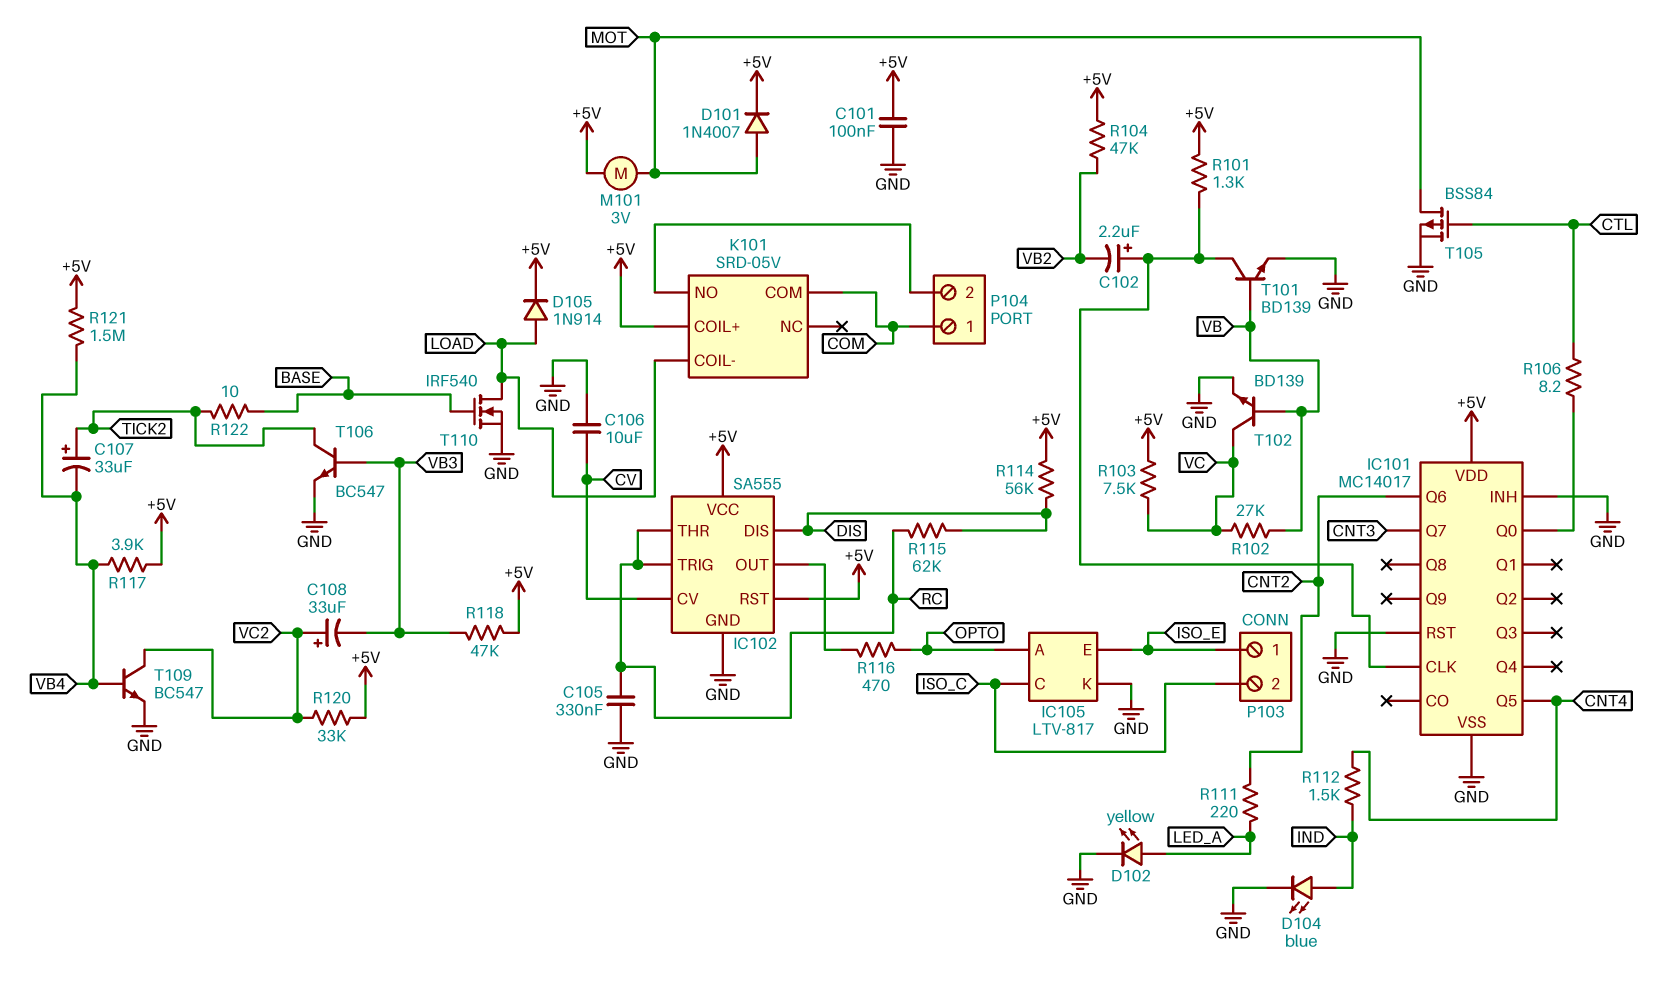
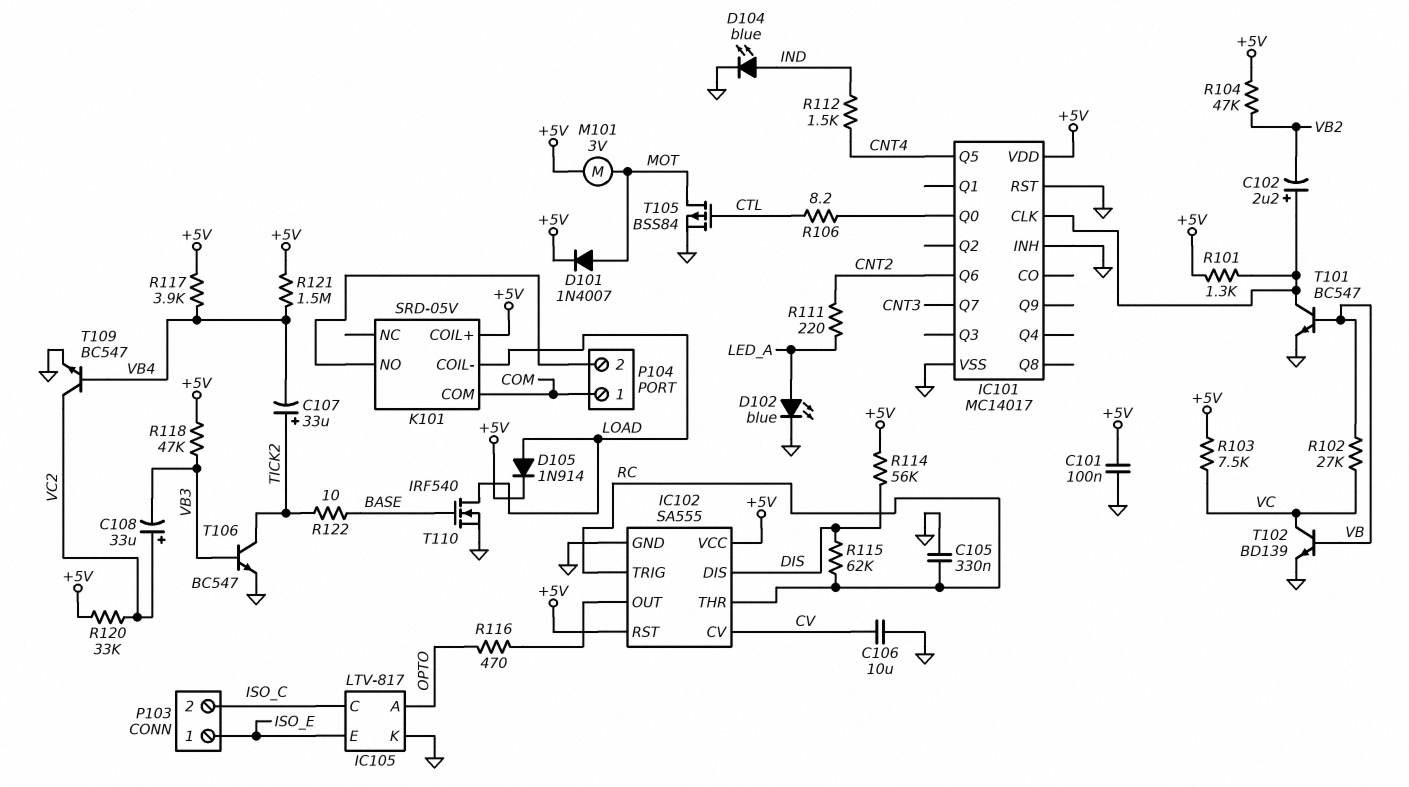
D102: LED yellow (A LED_A, K GND) -> LED blue (A LED_A, K GND)
T101: NPN BD139 (B VB, C IC101/CLK, E GND) -> NPN BC547 (B VB, C IC101/CLK, E GND)

